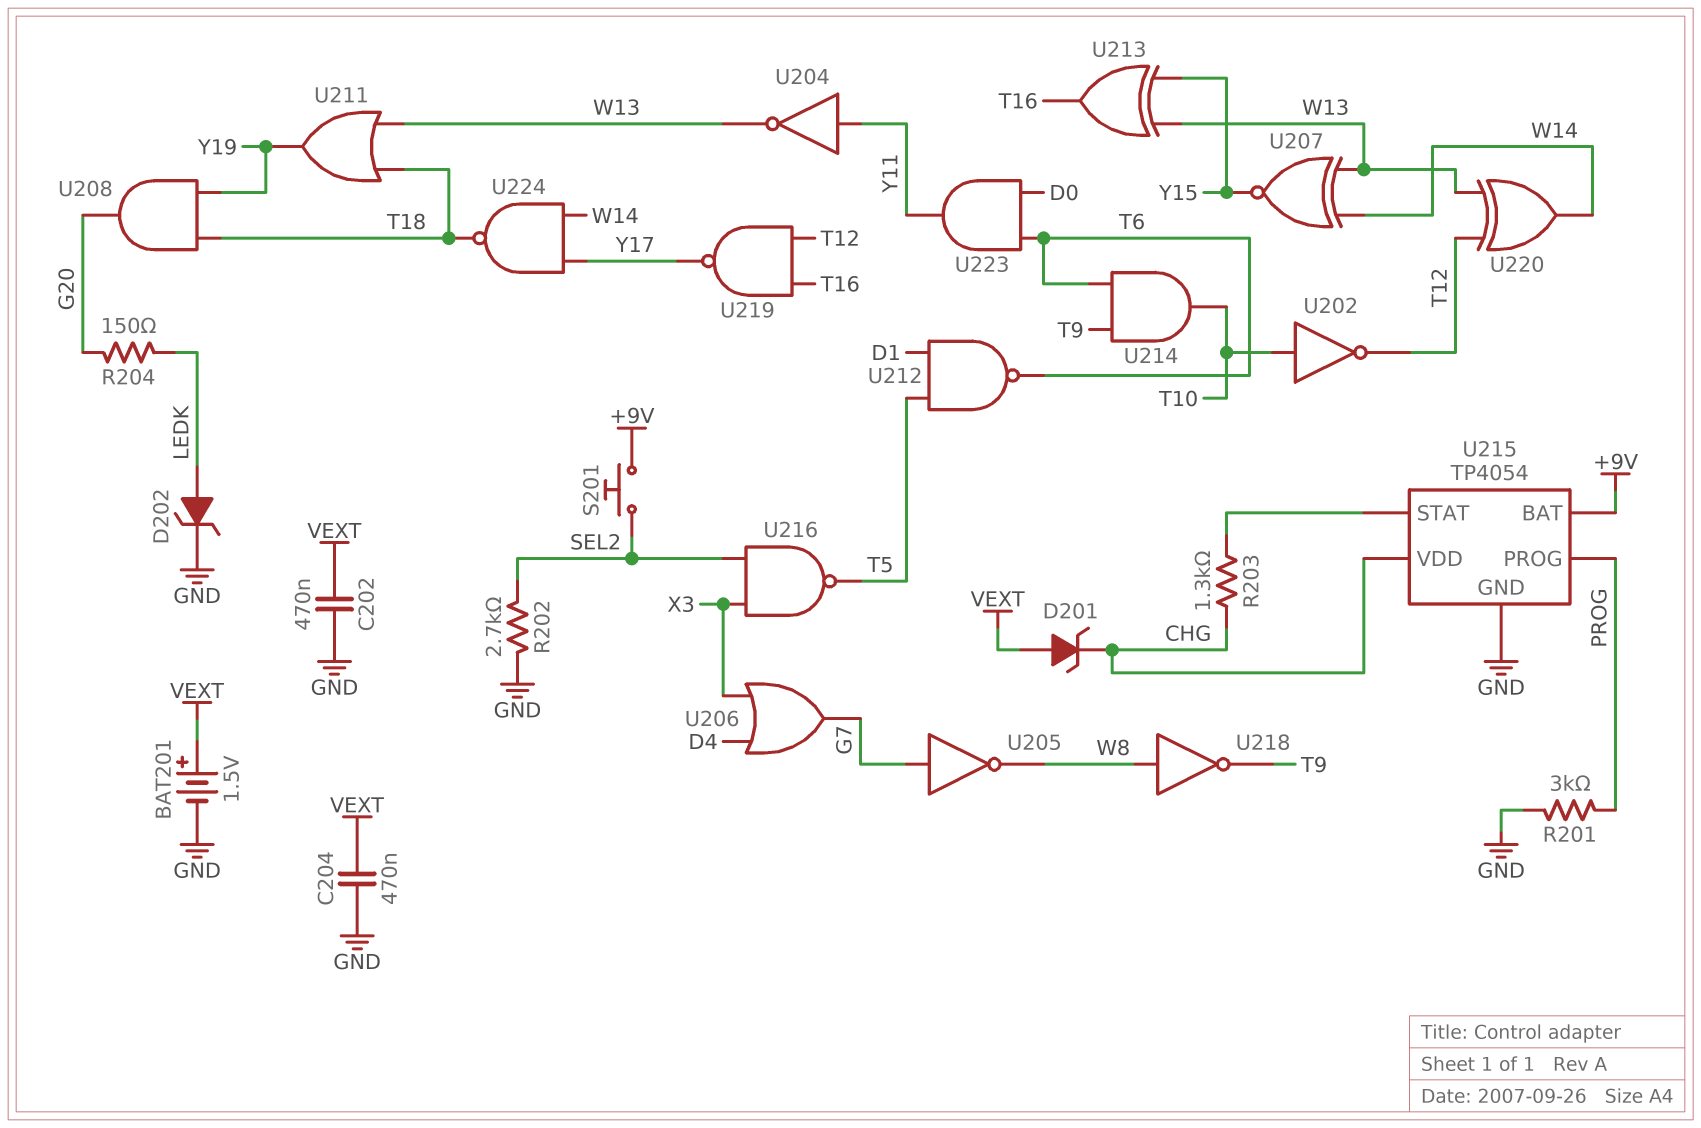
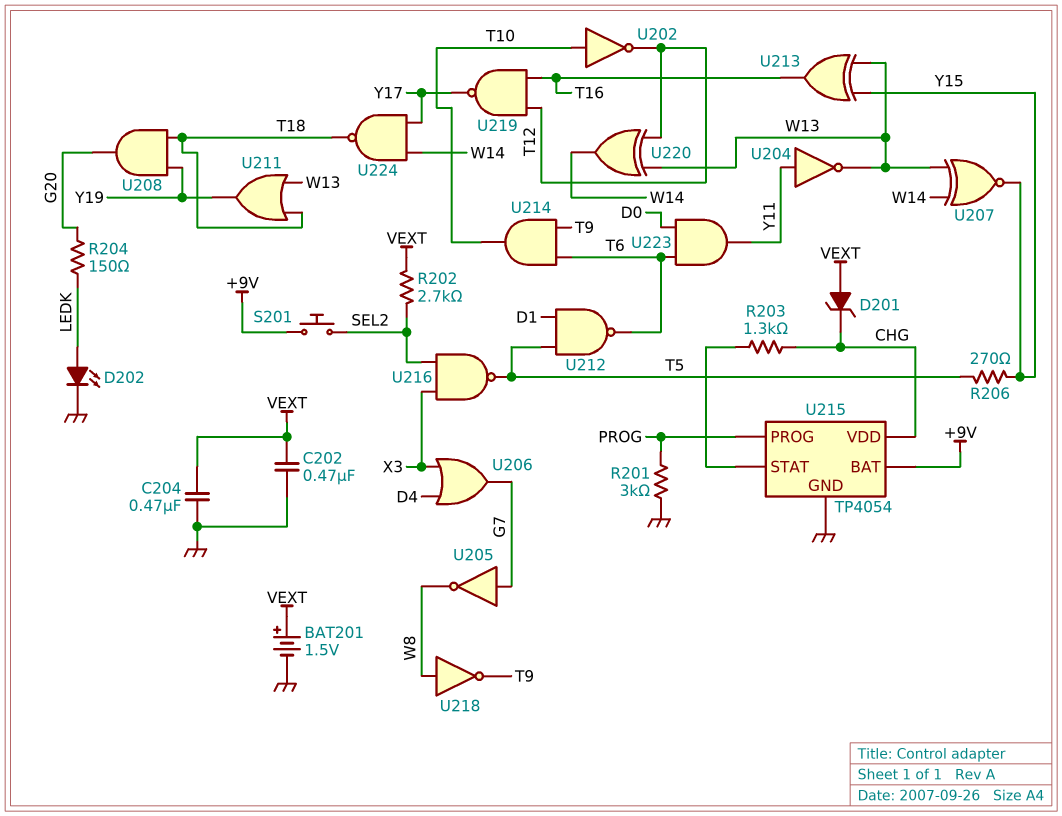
D202: zener (A LEDK, K GND) -> LED (A LEDK, K GND)
R202: 2.7k (GND, SEL2) -> 2.7k (SEL2, VEXT)
R206: none -> 270 (T5, Y15)

